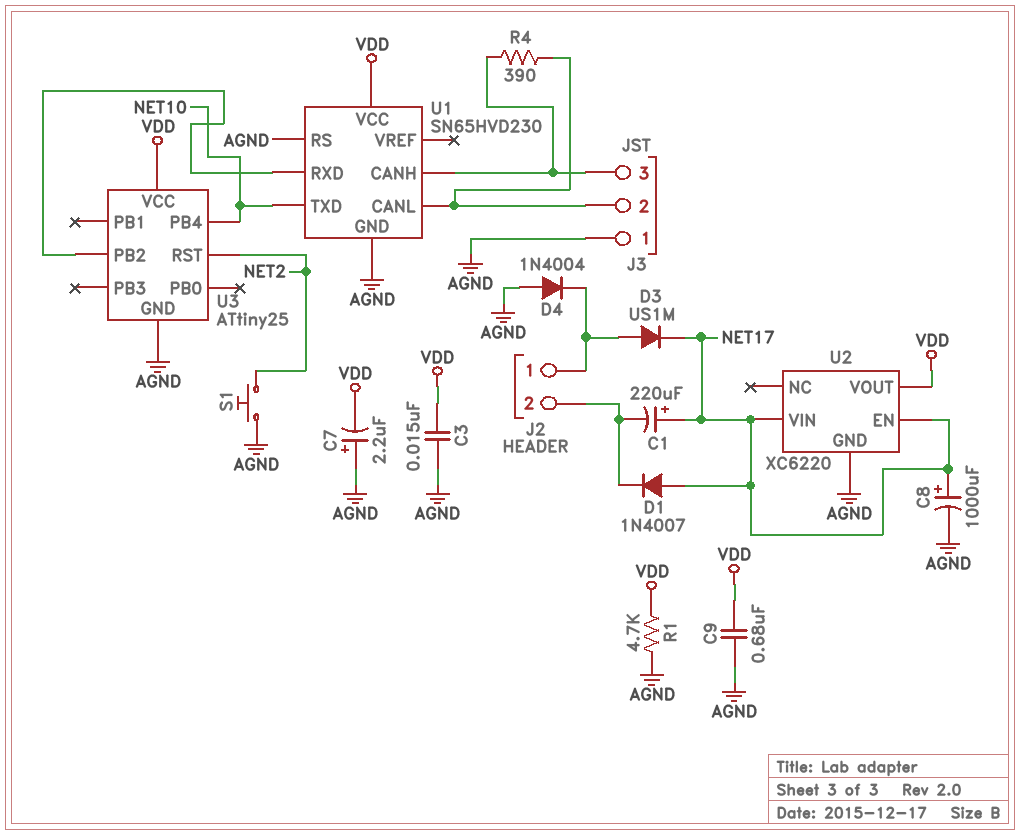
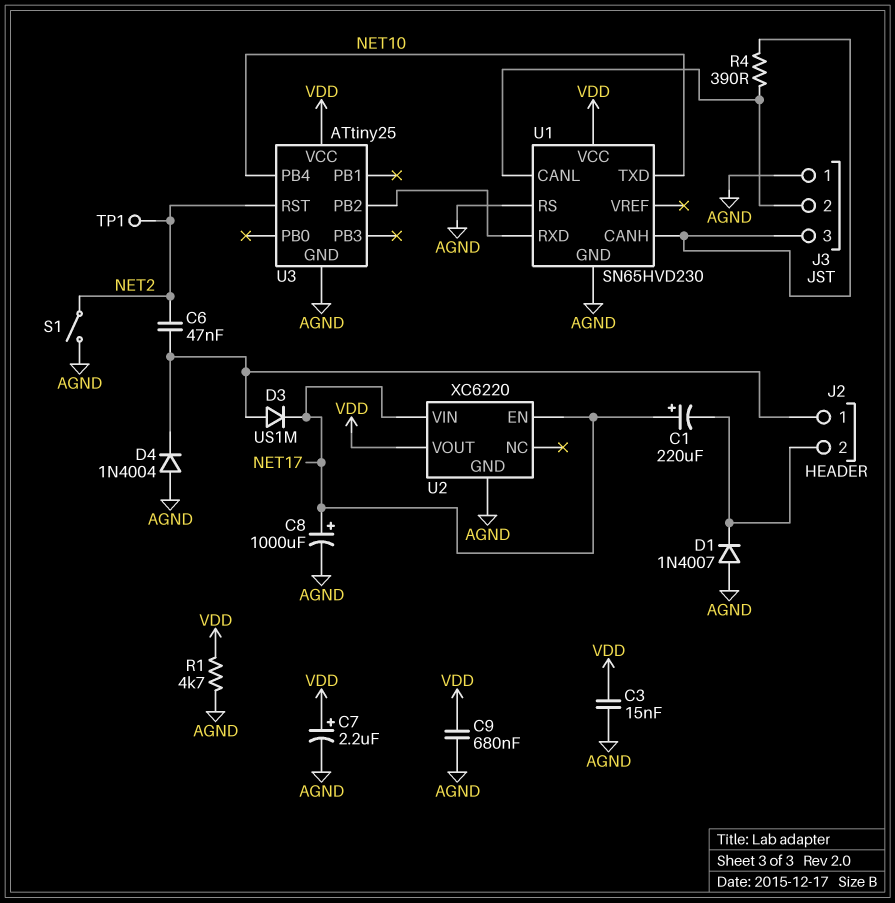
C6: none -> 47nF (J2/1, NET2)
C7: 2.2uF (plus AGND, minus VDD) -> 2.2uF (plus VDD, minus AGND)
D1: diode 1N4007 (A NET17, K J2/2) -> diode 1N4007 (A AGND, K J2/2)
S1: button (AGND, NET2) -> switch (AGND, NET2)
TP1: none -> test point (NET2)

